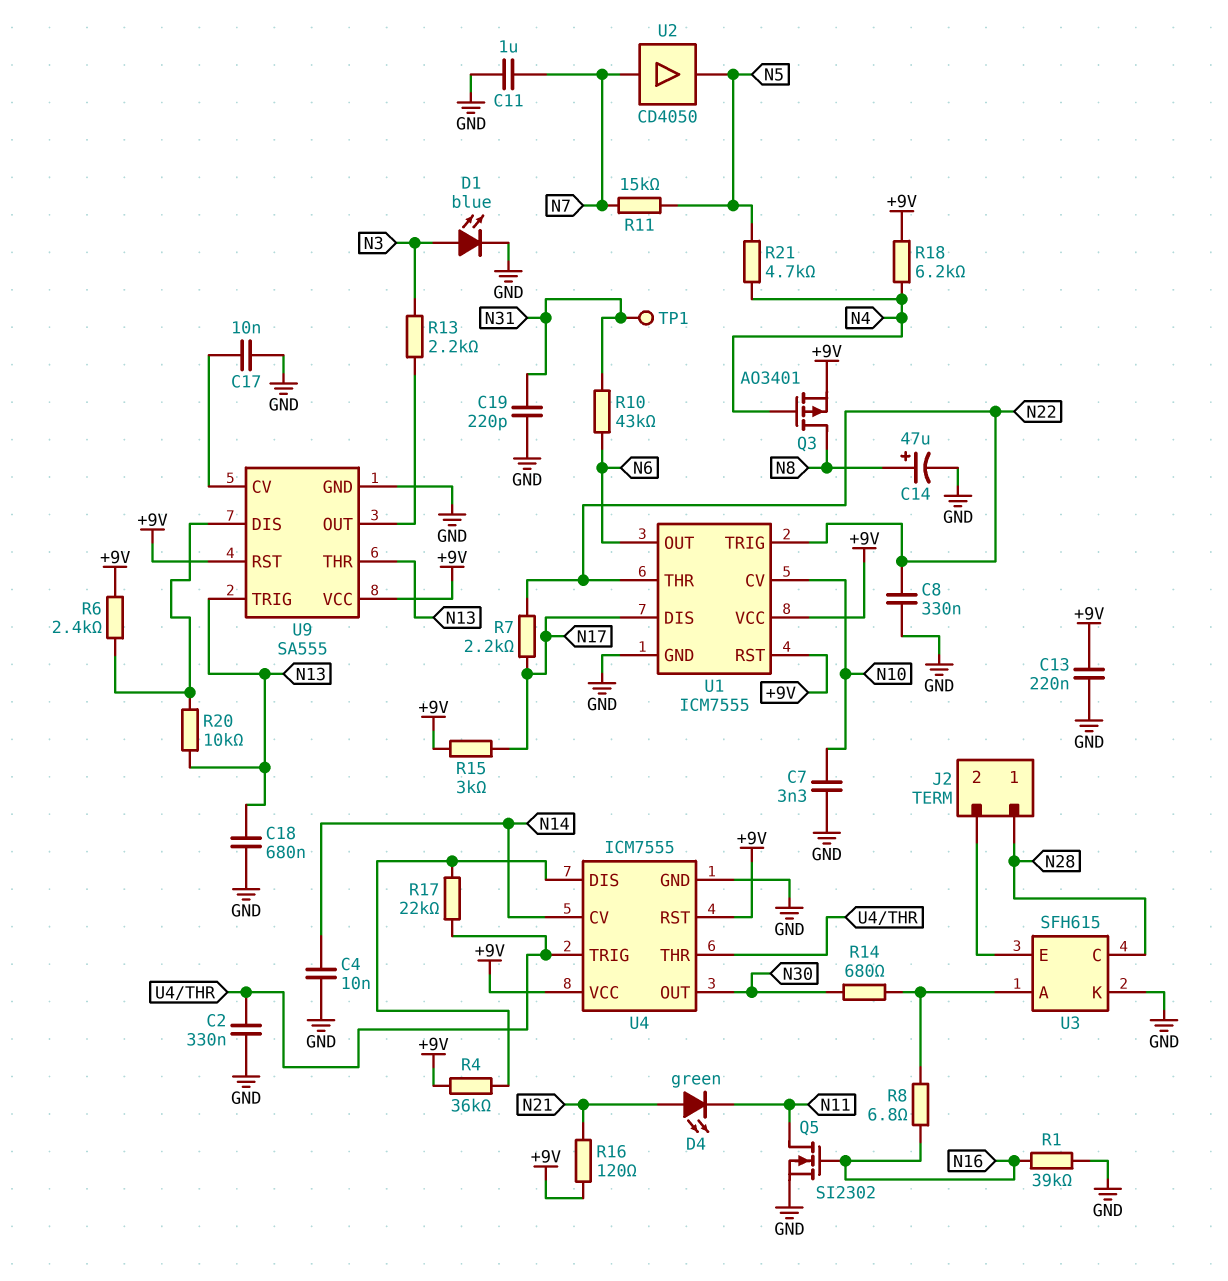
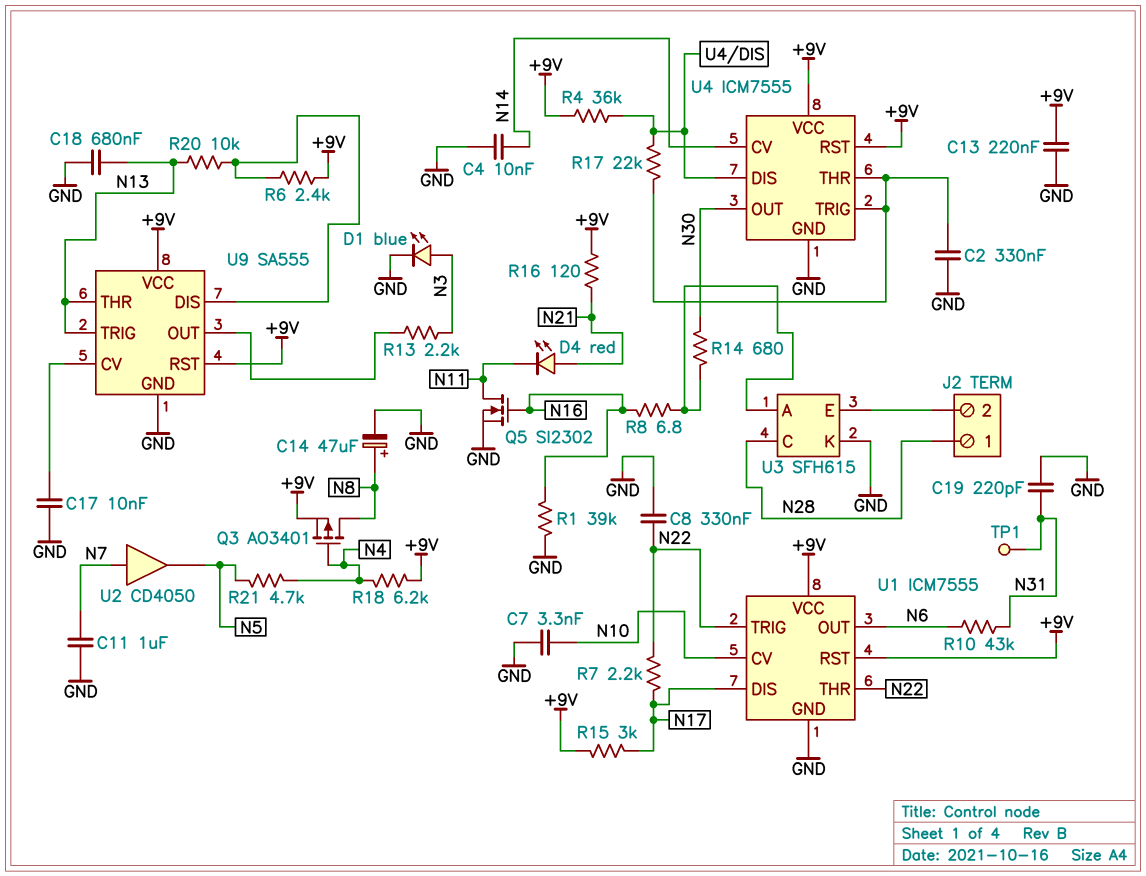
D4: LED green (A N21, K N11) -> LED red (A N21, K N11)
R11: 15k (N5, N7) -> none

